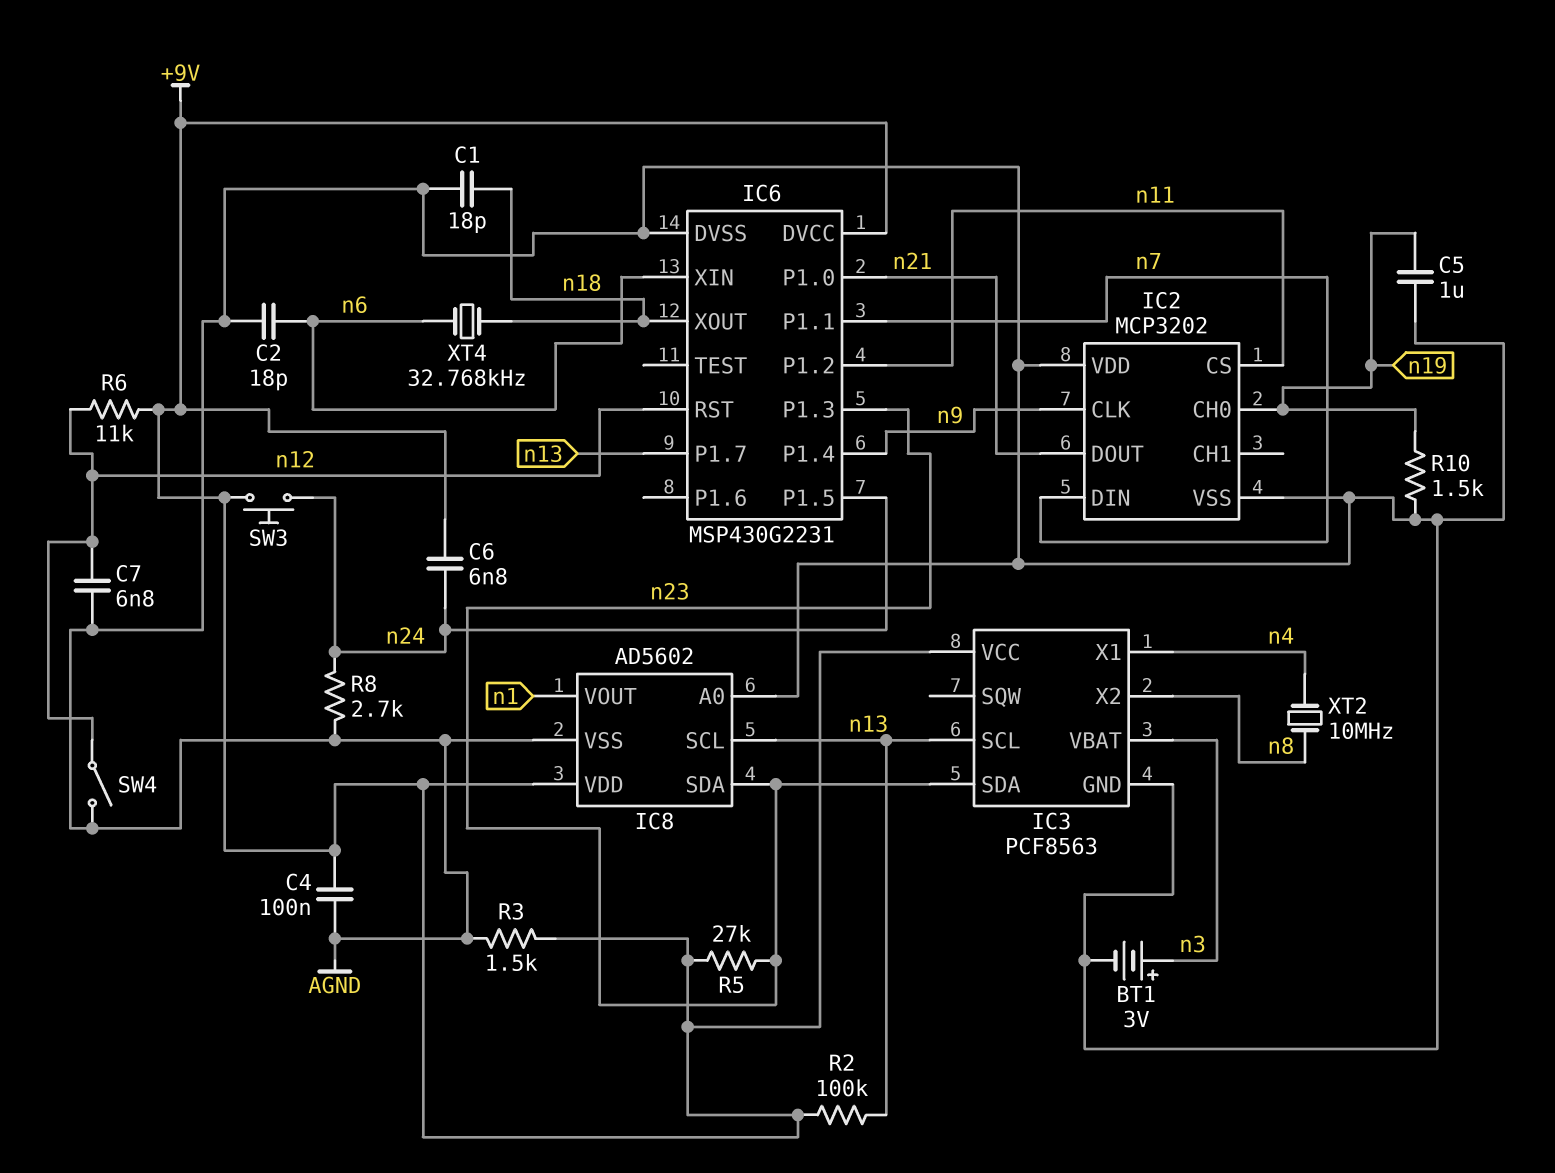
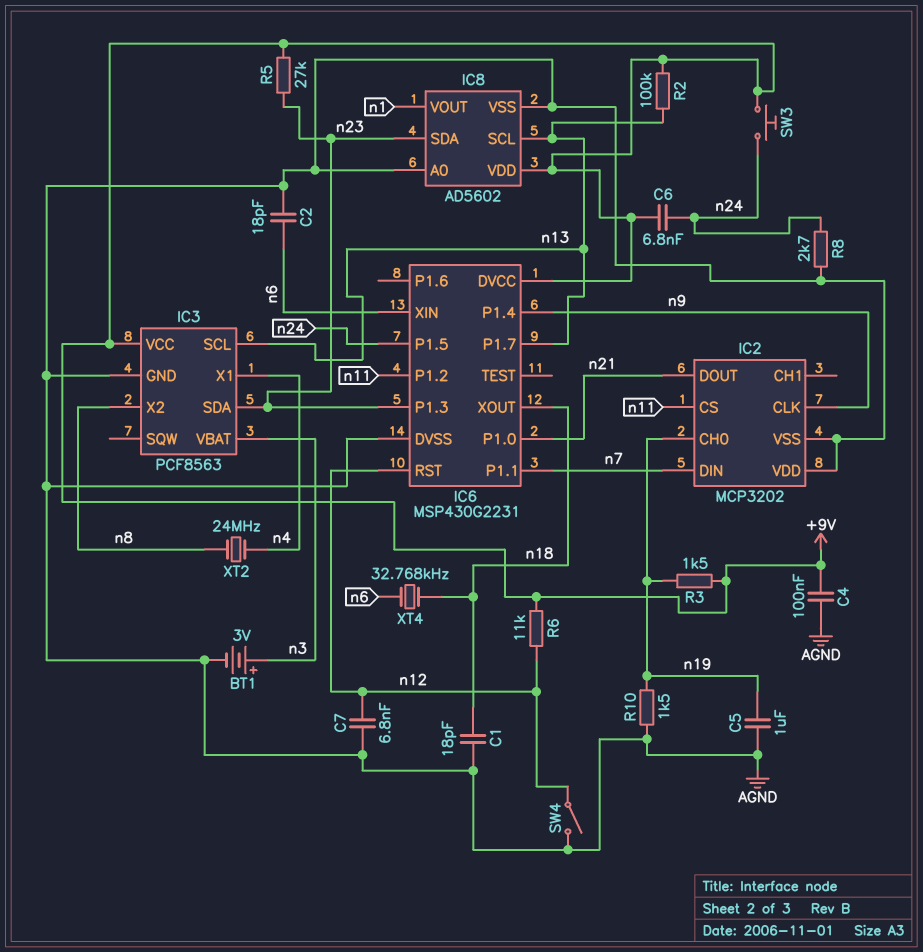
R3: 1.5k (+9V, AGND) -> 1.5k (+9V, n19)
XT2: 10MHz (n4, n8) -> 24MHz (n4, n8)

